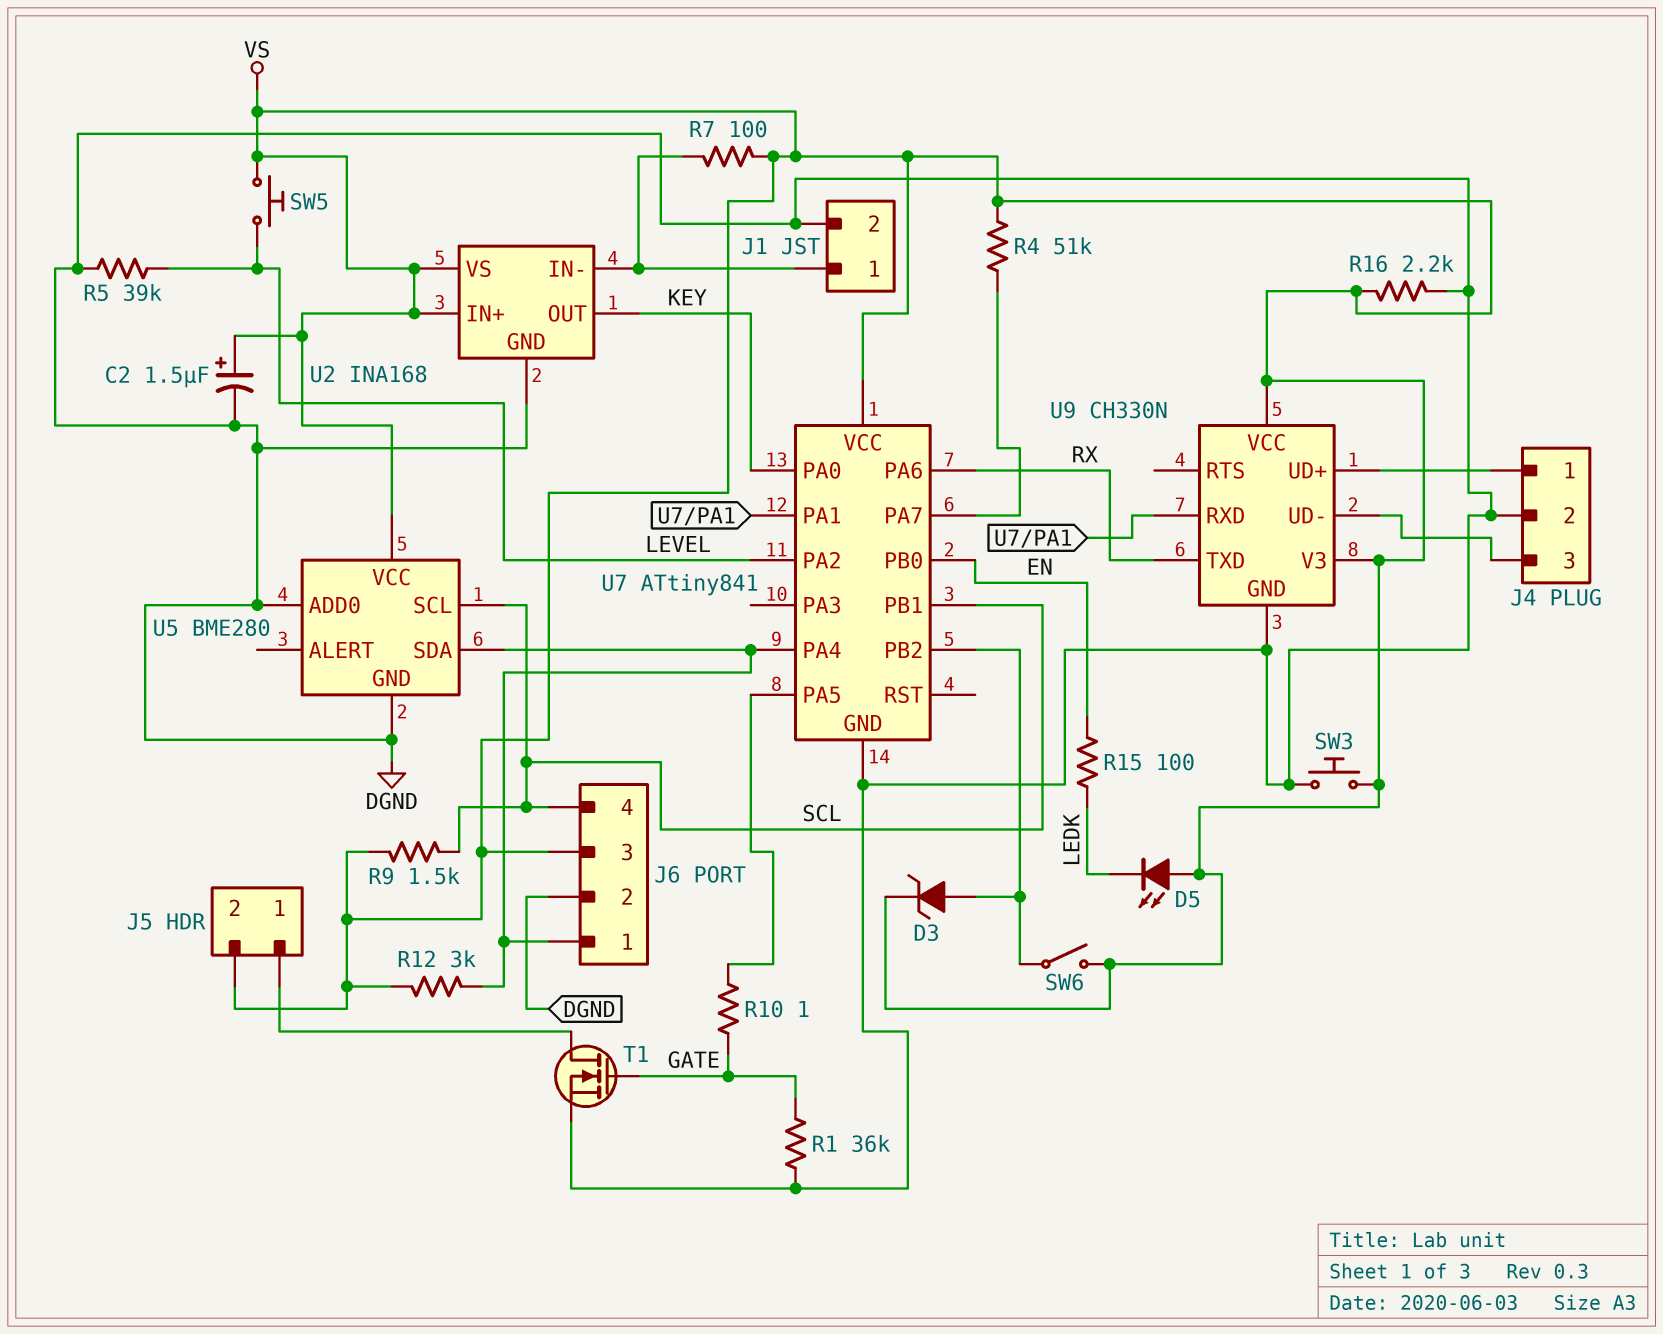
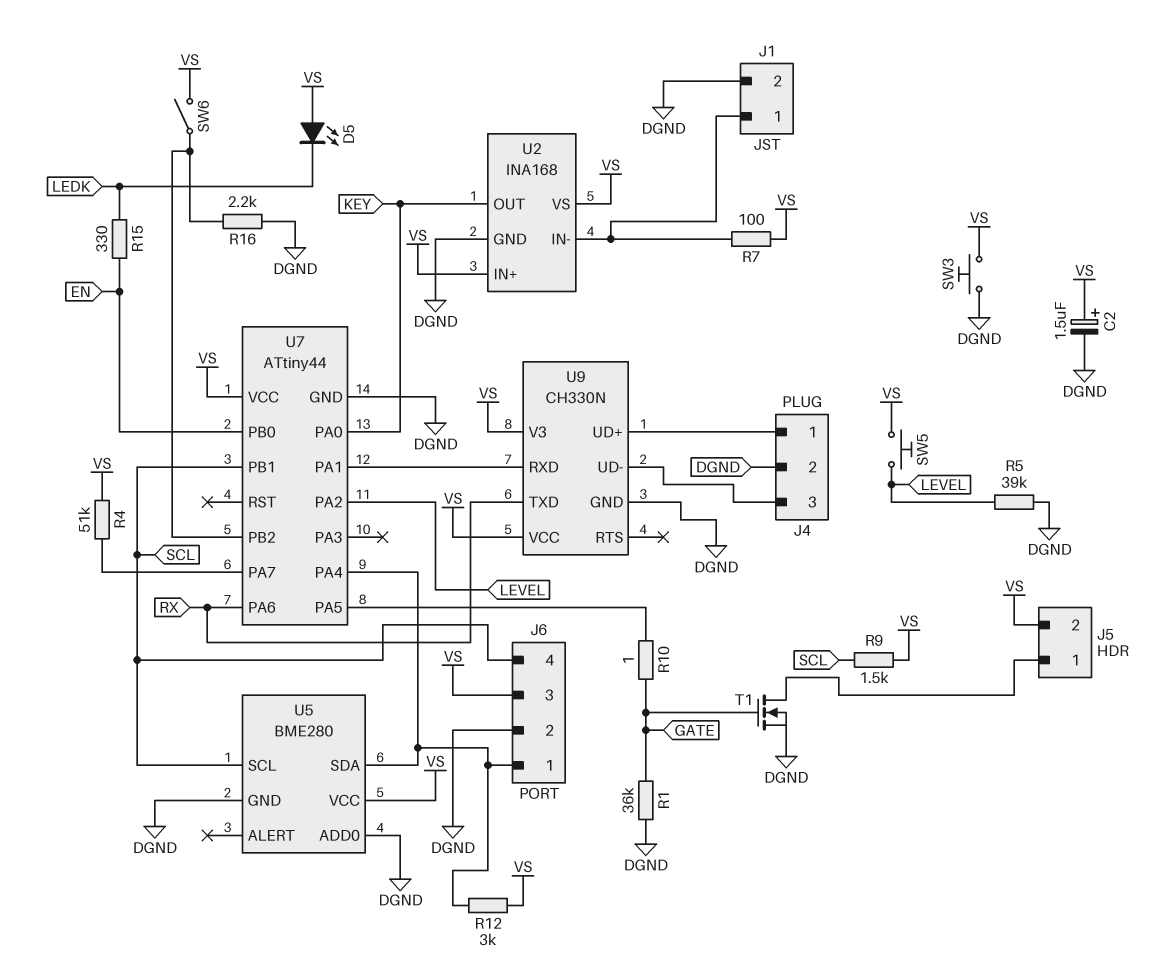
D3: zener (A U7/PB2, K VS) -> none
R15: 100 (EN, LEDK) -> 330 (EN, LEDK)
R16: 2.2k (DGND, VS) -> 2.2k (DGND, U7/PB2)
U7: ATtiny841 -> ATtiny44

